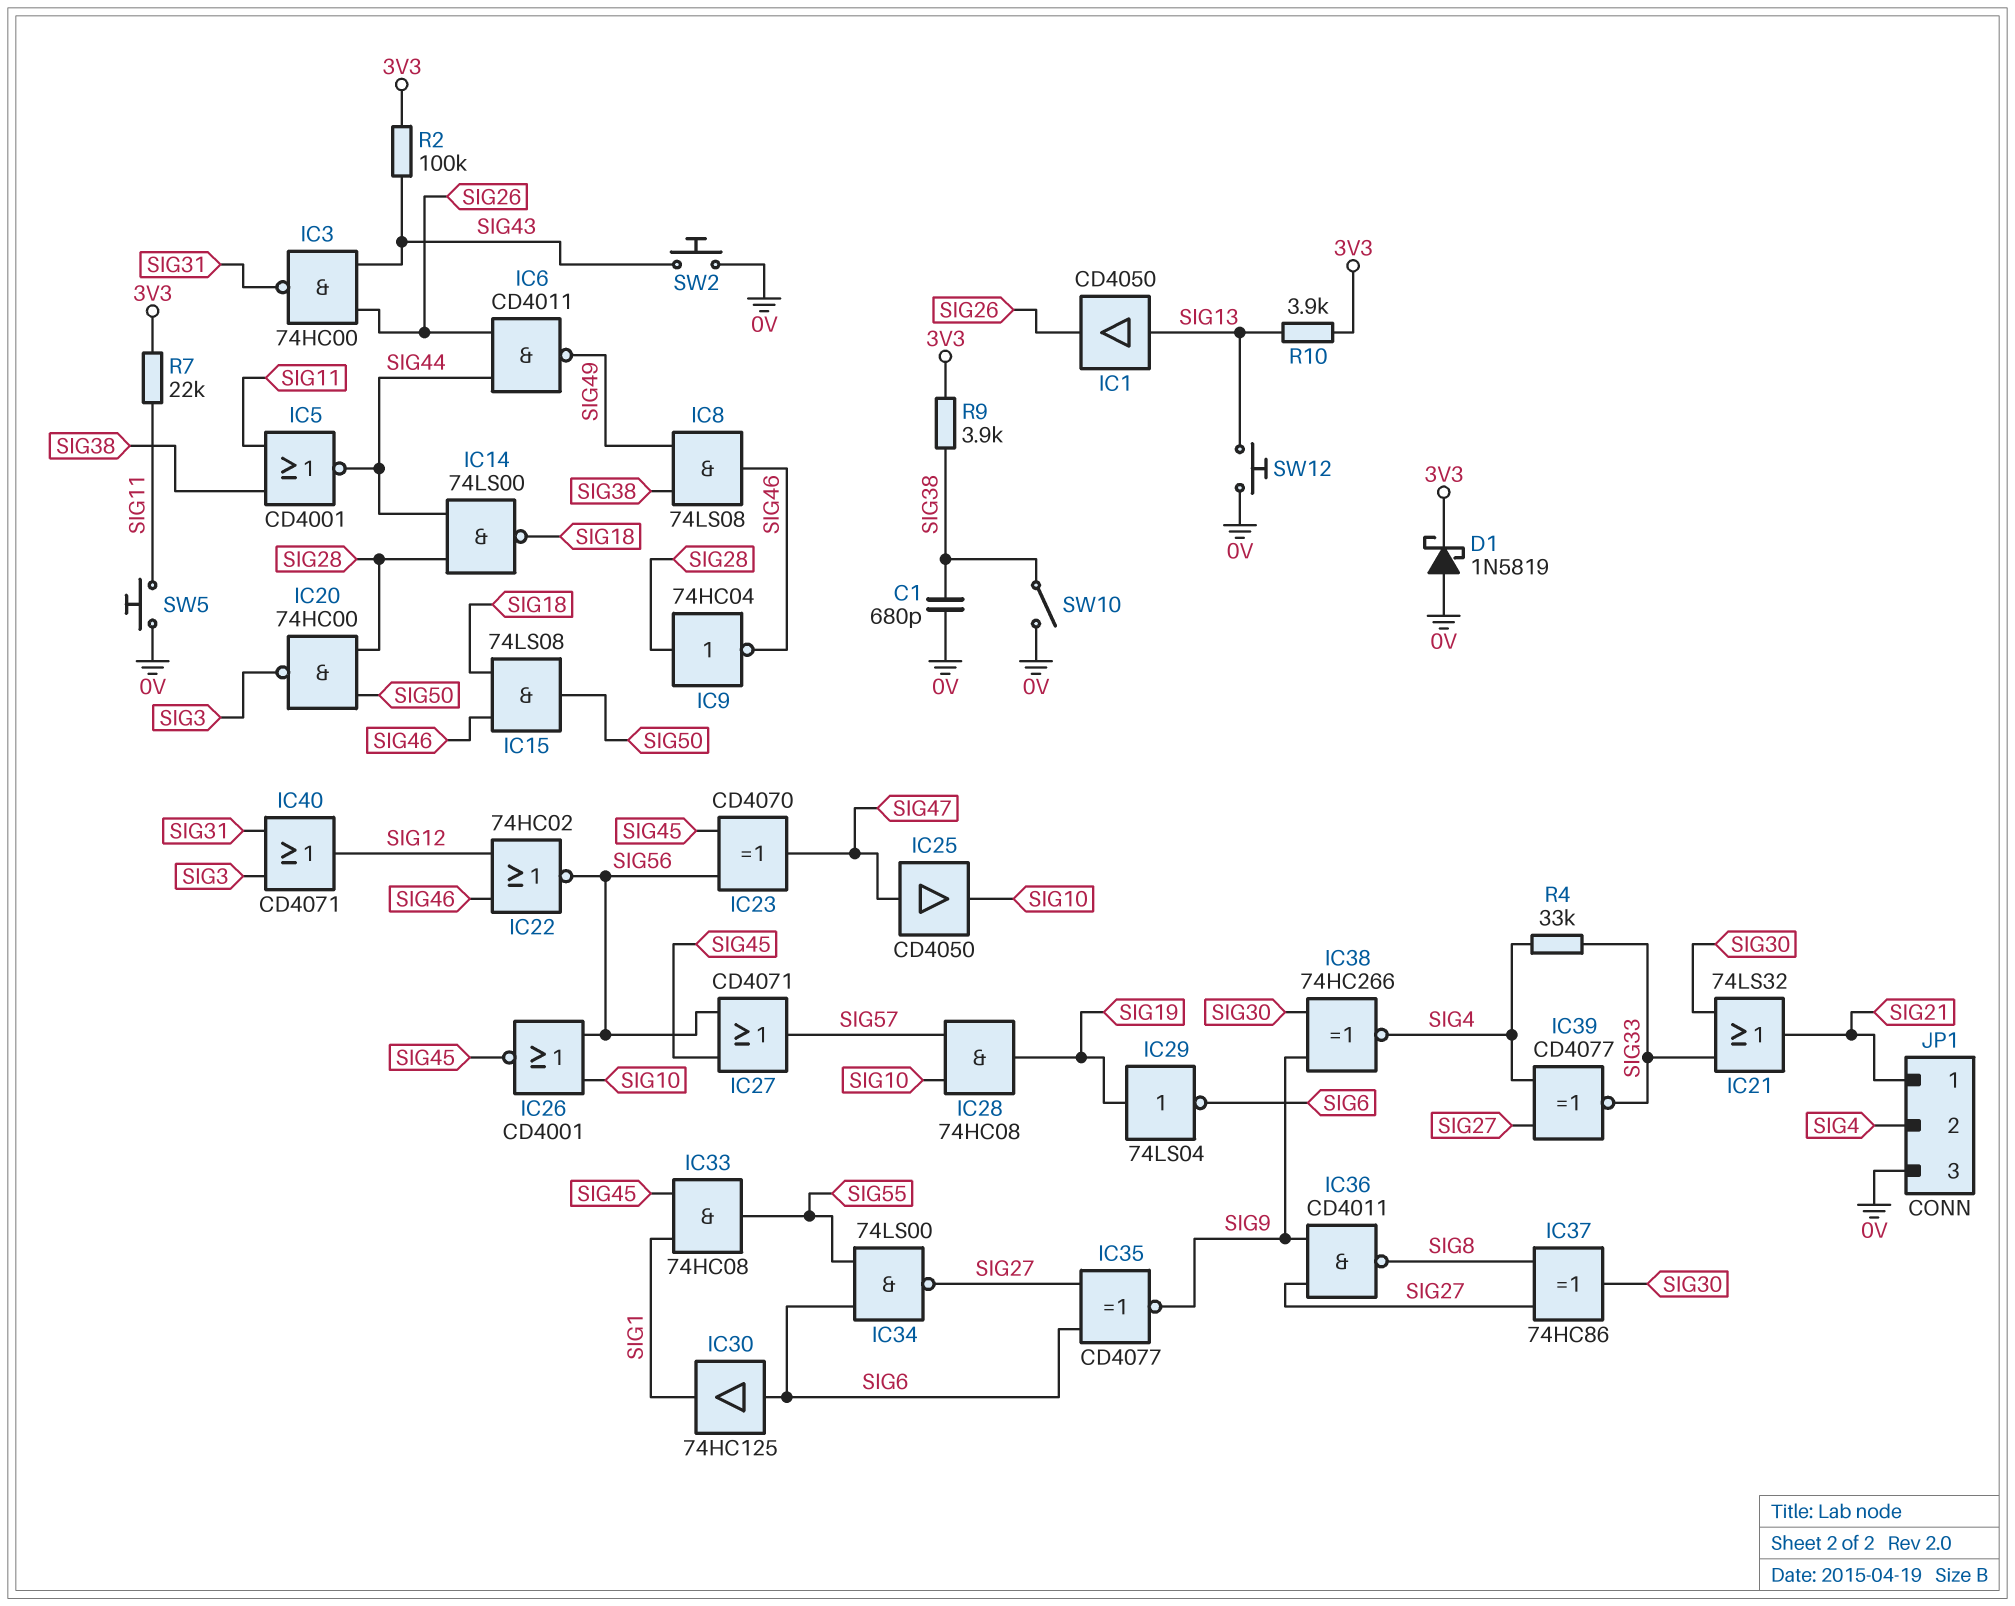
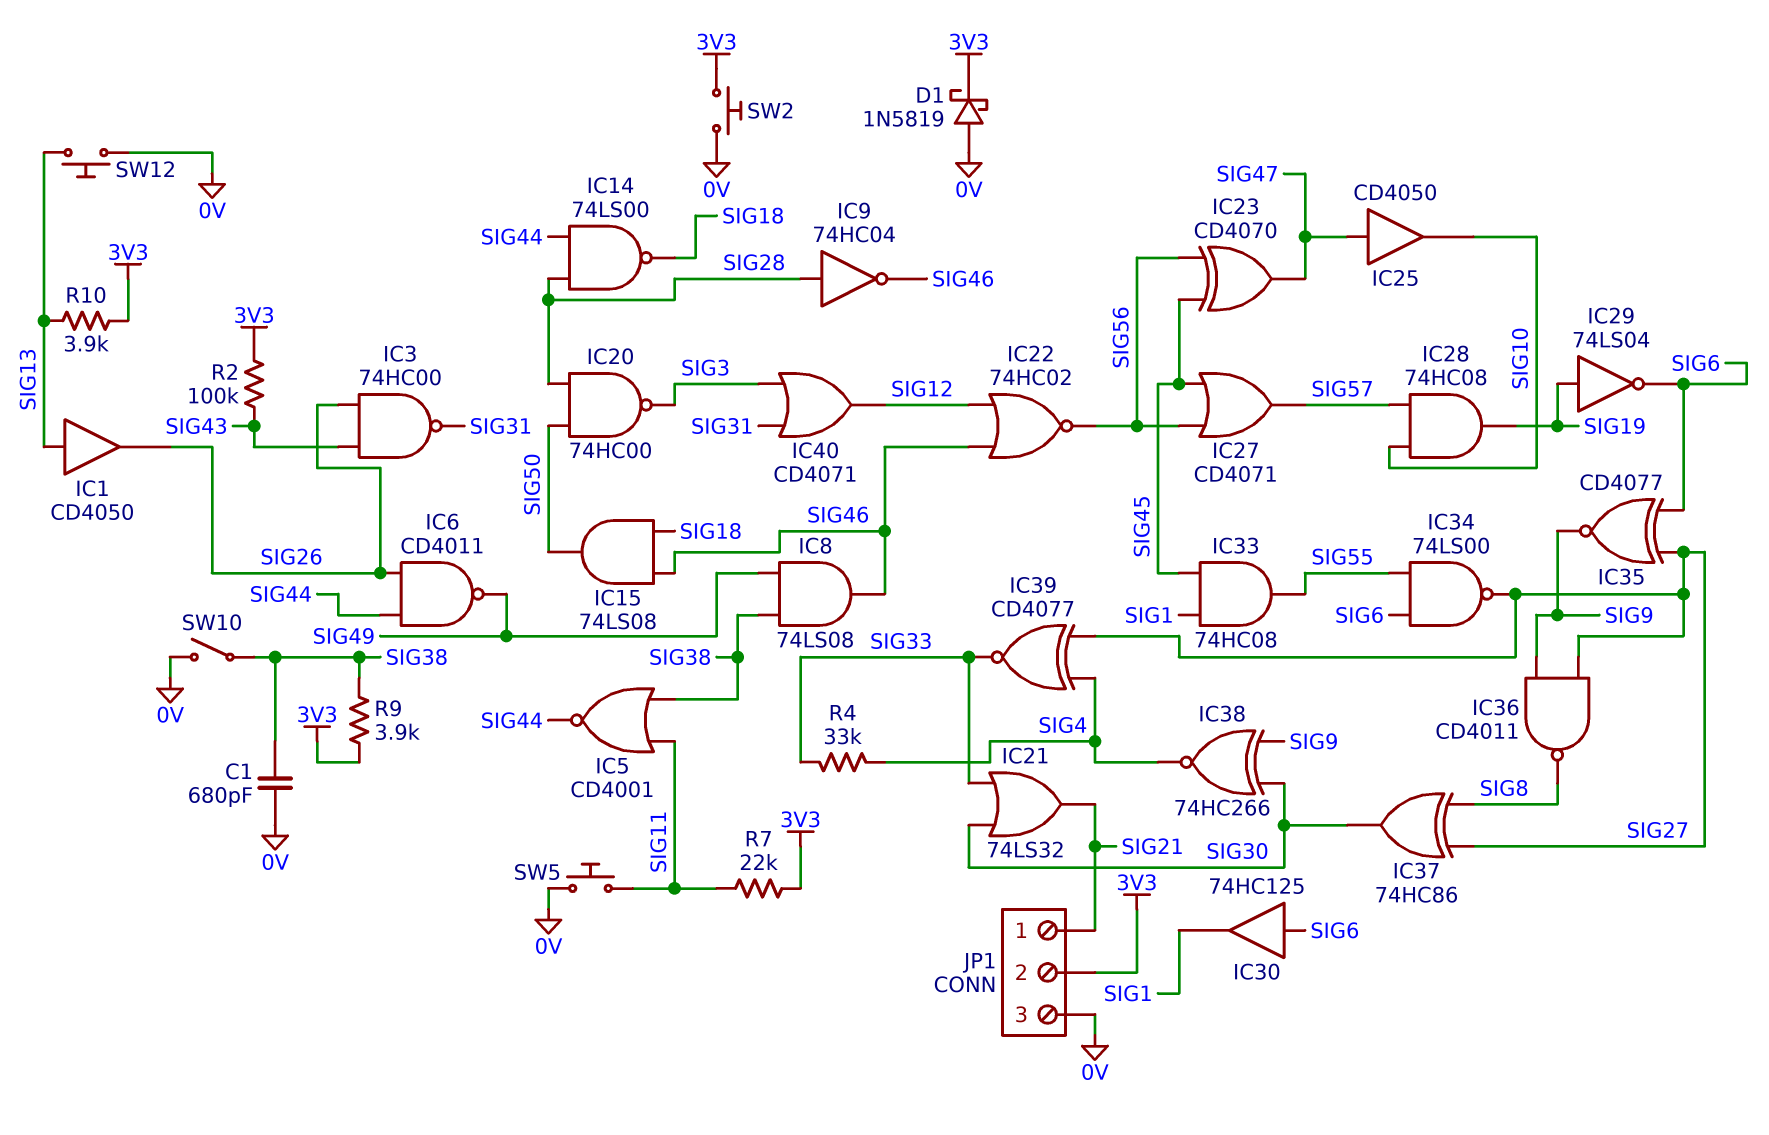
IC26: NOR CD4001 (in SIG10, in SIG56, out SIG45) -> none
JP1 pin 2: SIG4 -> 3V3
SW2: button (0V, SIG43) -> button (0V, 3V3)

